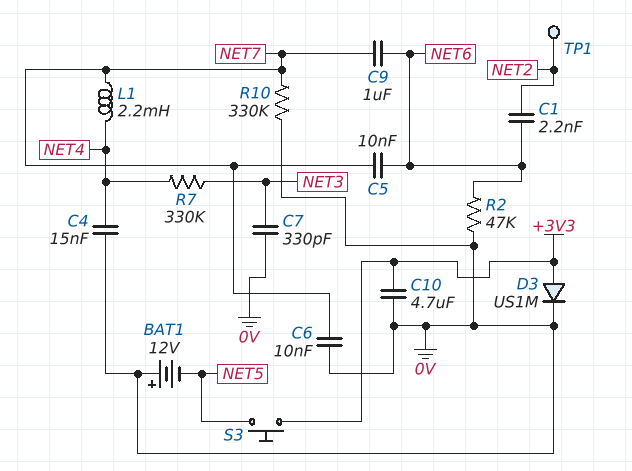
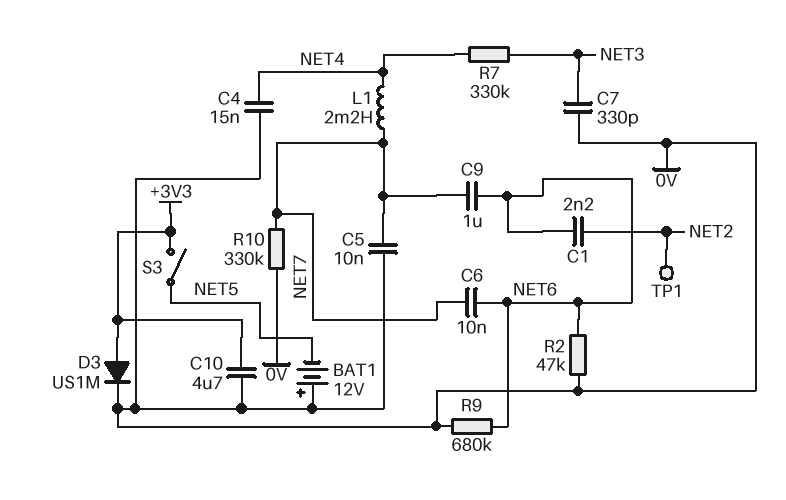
C5: 10nF (NET6, NET7) -> 10nF (0V, NET7)
C6: 10nF (0V, NET7) -> 10nF (NET6, NET7)
R9: none -> 680k (0V, NET6)
S3: button (+3V3, NET5) -> switch (+3V3, NET5)

